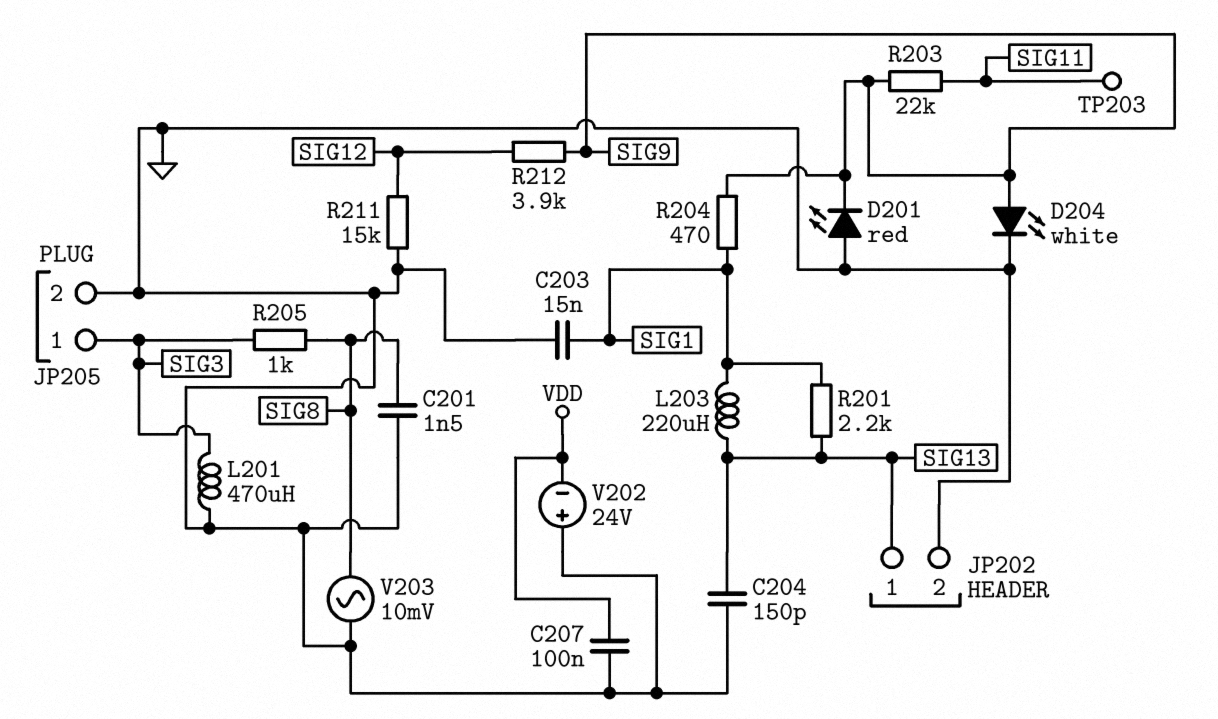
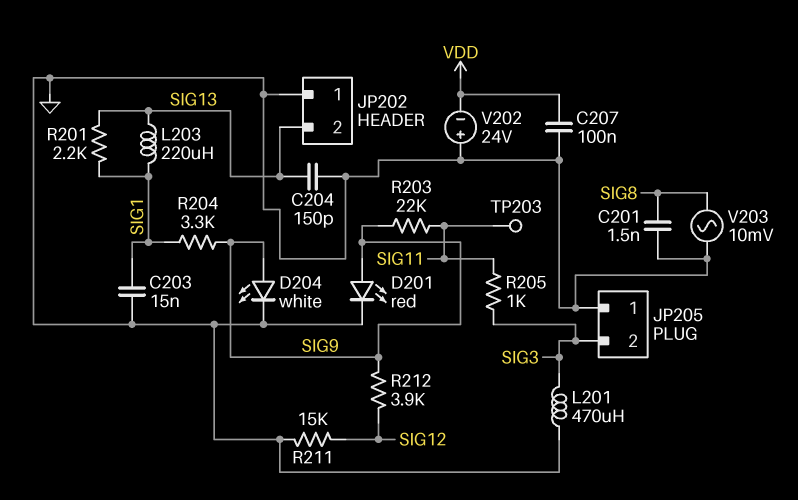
D201: LED red (A GND, K SIG9) -> LED red (A SIG9, K GND)
JP202 pin 1: SIG13 -> GND
JP202 pin 2: GND -> SIG13
JP205 pin 1: SIG3 -> GND
JP205 pin 2: GND -> SIG3
R204: 470 (SIG1, SIG9) -> 3.3k (SIG1, SIG9)
R205: 1k (SIG3, SIG8) -> 1k (SIG3, SIG11)

